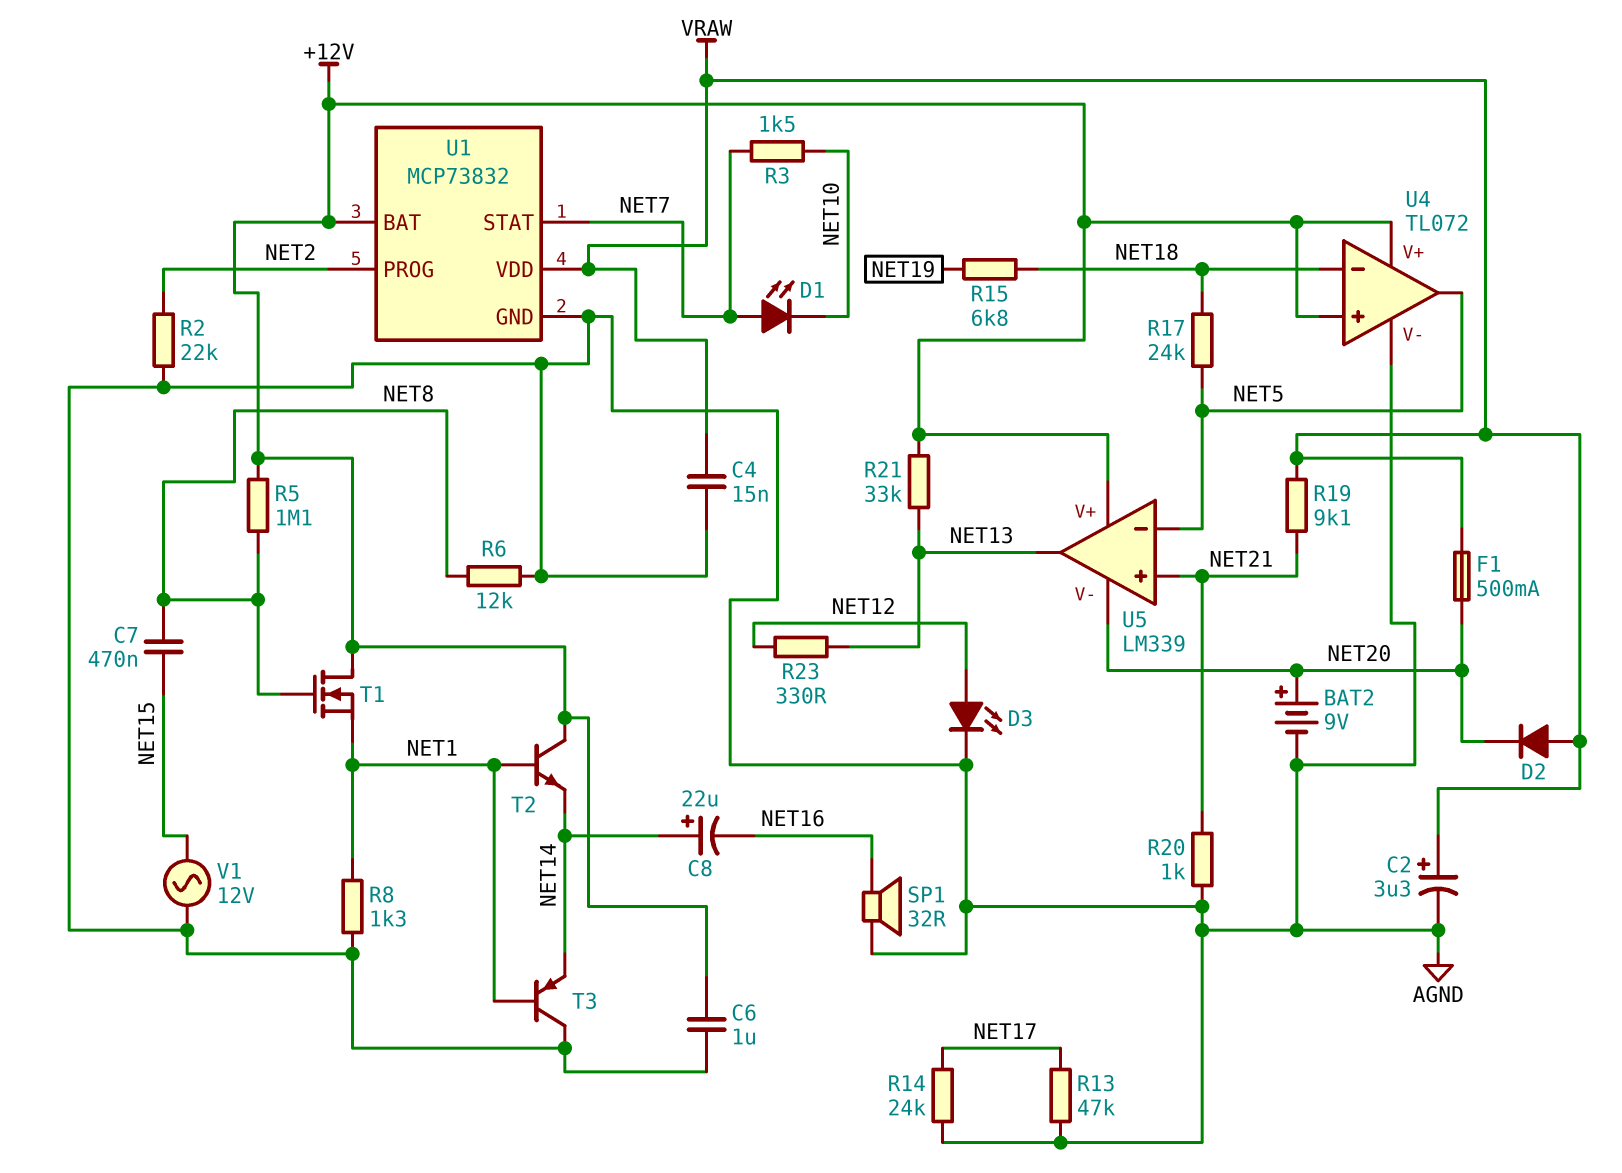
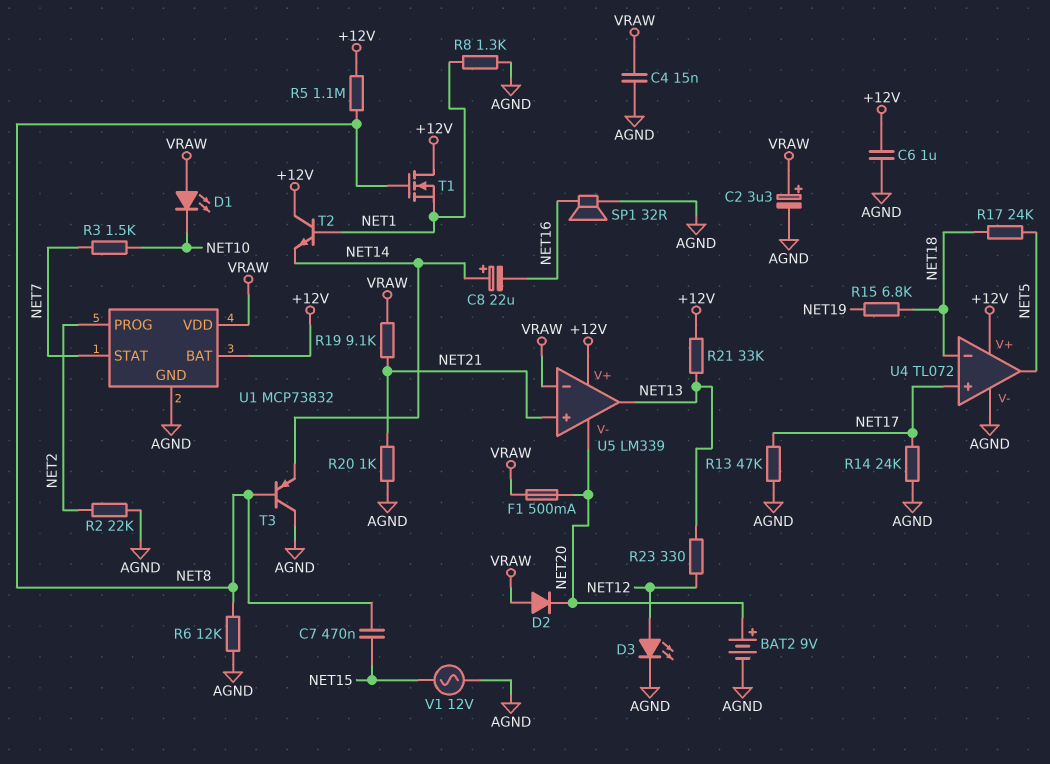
D1: LED (A NET7, K NET10) -> LED (A VRAW, K NET10)
T3: PNP (B NET1, C AGND, E NET14) -> PNP (B NET8, C AGND, E NET14)
U4 pin in+: +12V -> NET17
U5 pin in-: NET5 -> VRAW

